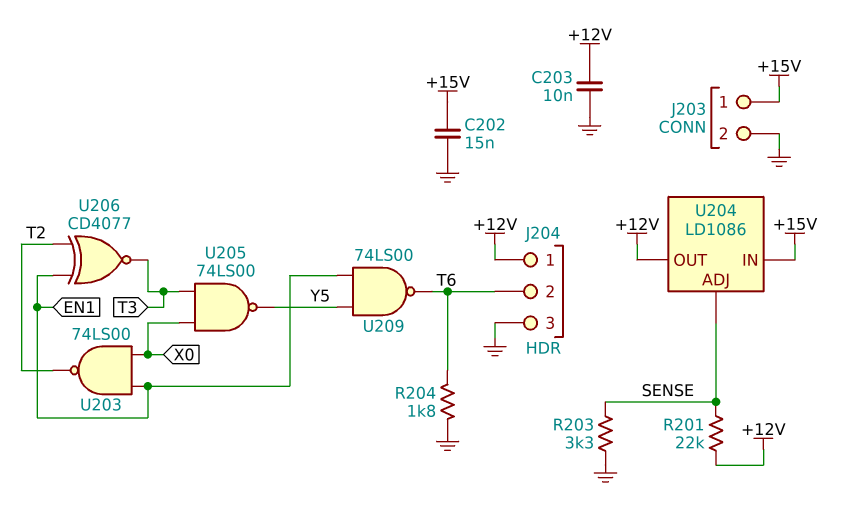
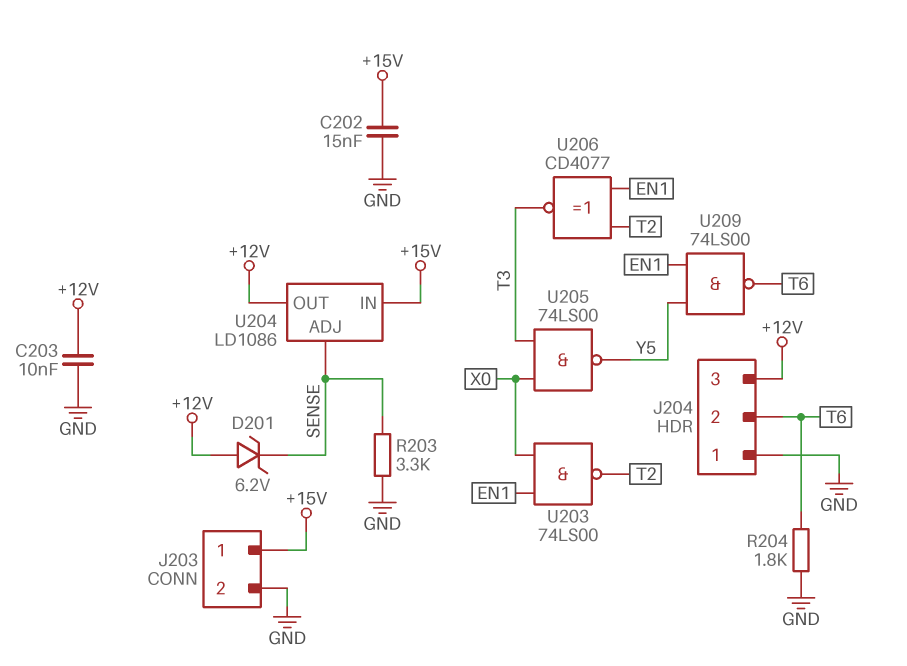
D201: none -> zener 6.2V (A +12V, K SENSE)
J204 pin 1: +12V -> GND
J204 pin 3: GND -> +12V
R201: 22k (+12V, SENSE) -> none

